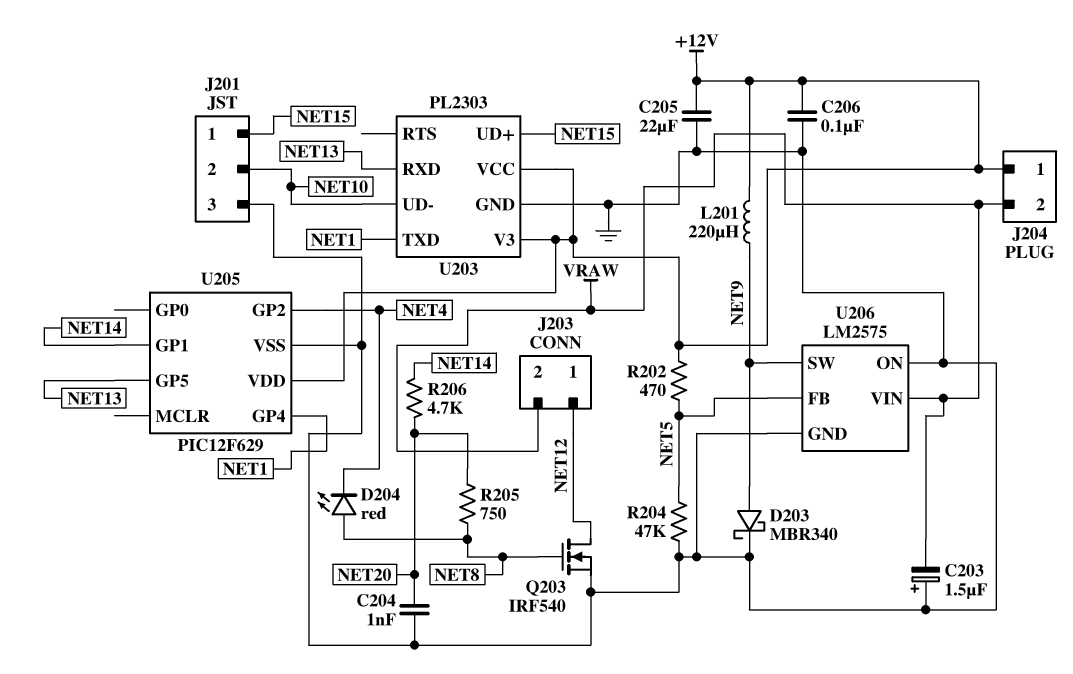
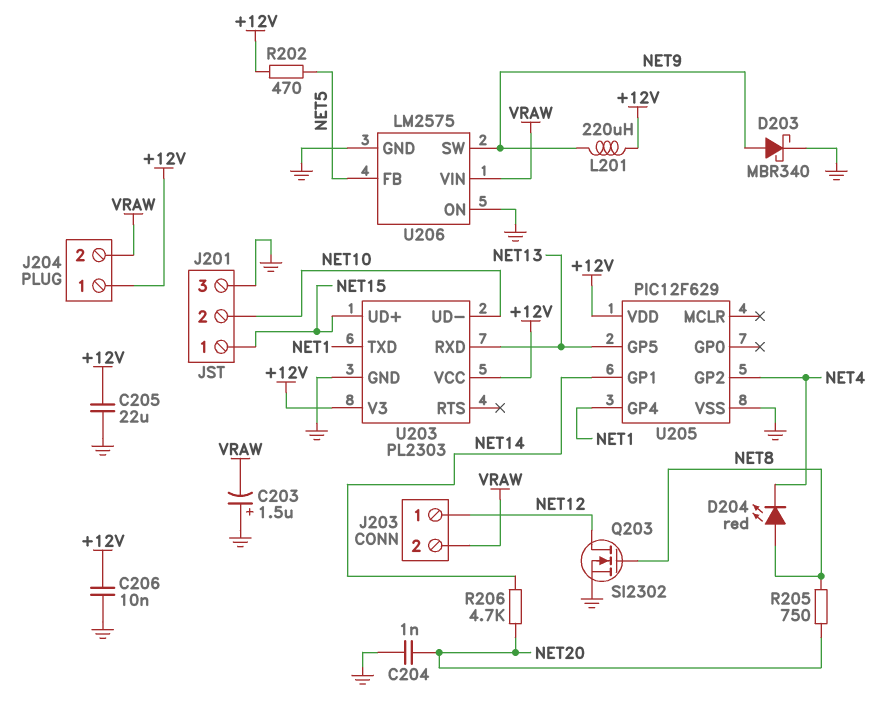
C206: 100nF (+12V, GND) -> 10nF (+12V, GND)
Q203: NMOS IRF540 (G NET8, D NET12, S GND) -> NMOS SI2302 (G NET8, D NET12, S GND)
R204: 47k (GND, NET5) -> none

